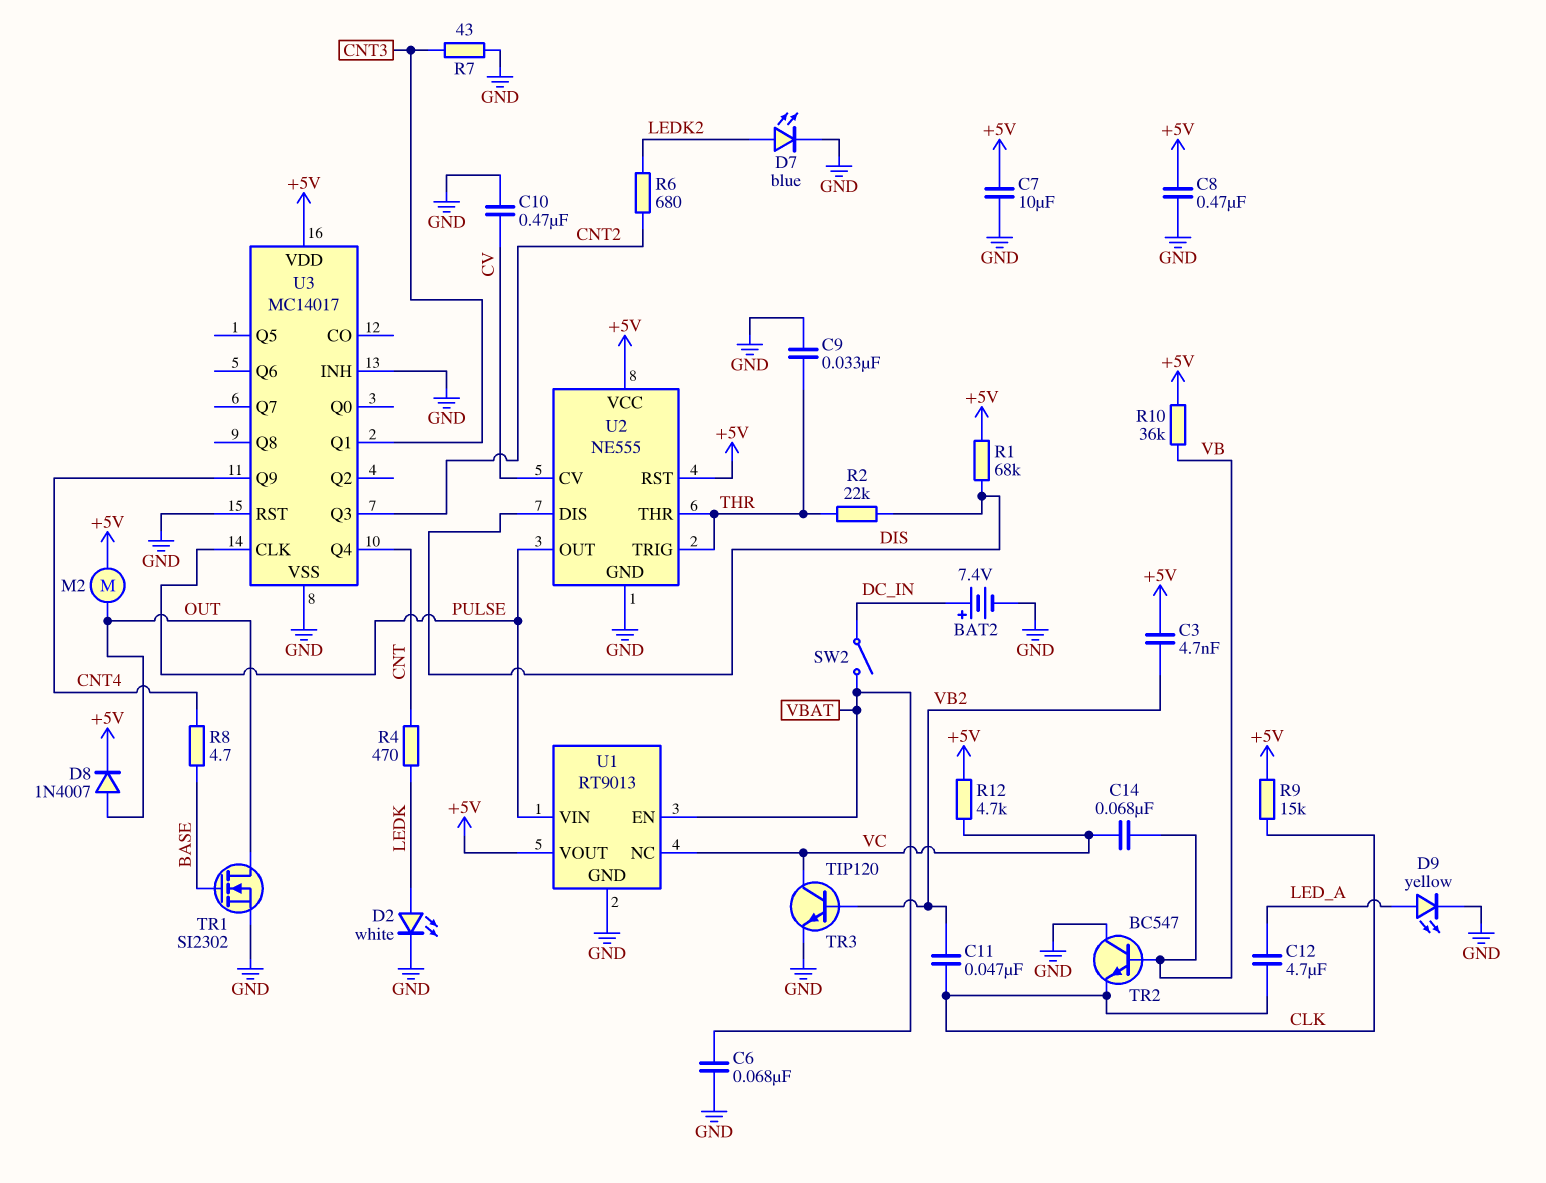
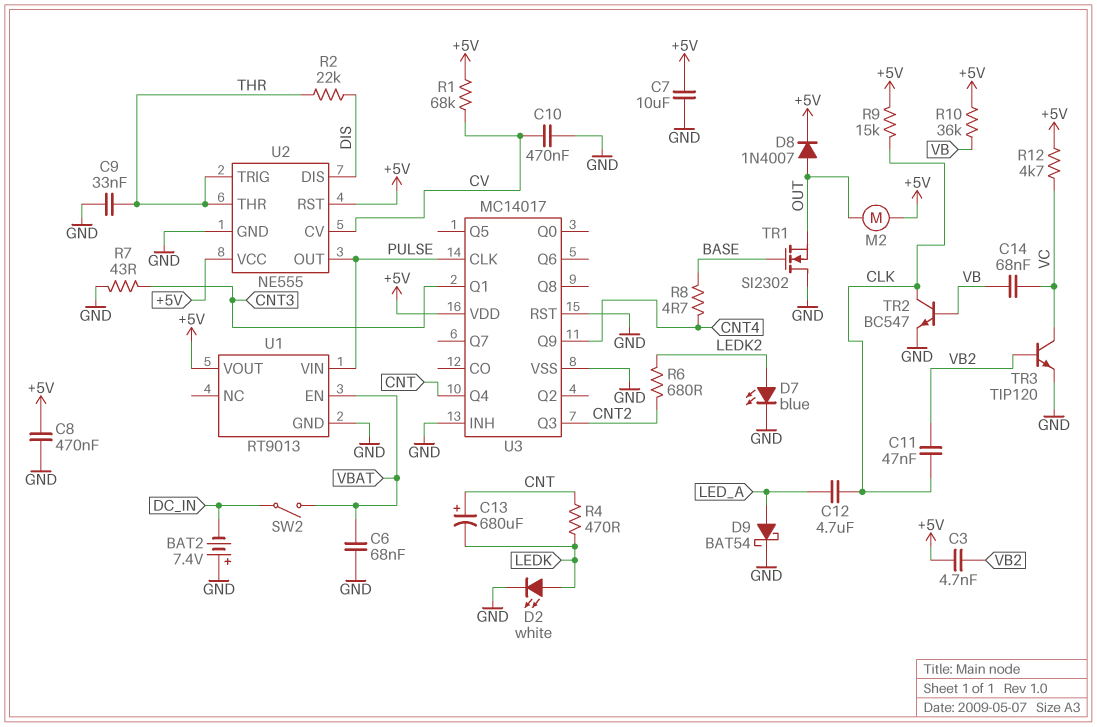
BAT2: 7.4V (plus DC_IN, minus GND) -> 7.4V (plus GND, minus DC_IN)
C13: none -> 680uF (plus CNT, minus LEDK)
D9: LED yellow (A LED_A, K GND) -> schottky BAT54 (A LED_A, K GND)
R1: 68k (+5V, DIS) -> 68k (+5V, CV)
TR1: NMOS SI2302 (G BASE, D OUT, S GND) -> NMOS SI2302 (G BASE, D GND, S OUT)
TR2: NPN BC547 (B VB, C GND, E CLK) -> NPN BC547 (B VB, C CLK, E GND)
U1 pin NC: VC -> none

